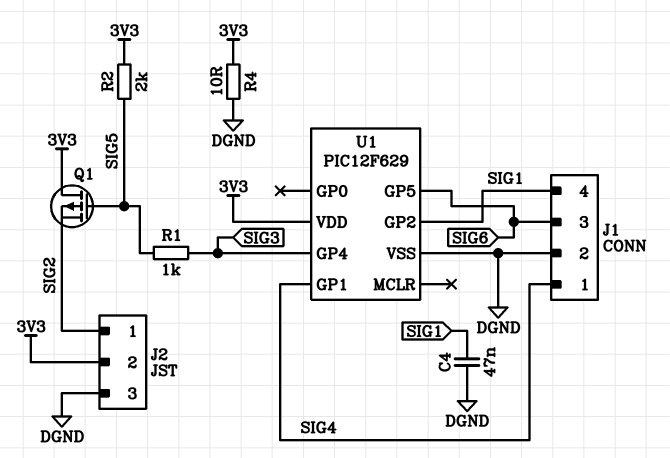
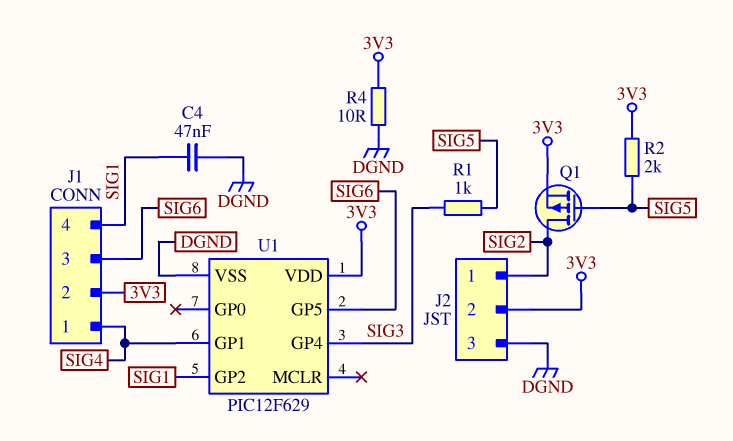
J1 pin 2: DGND -> 3V3
Q1: PMOS (G SIG5, D 3V3, S SIG2) -> PMOS (G SIG5, D SIG2, S 3V3)

